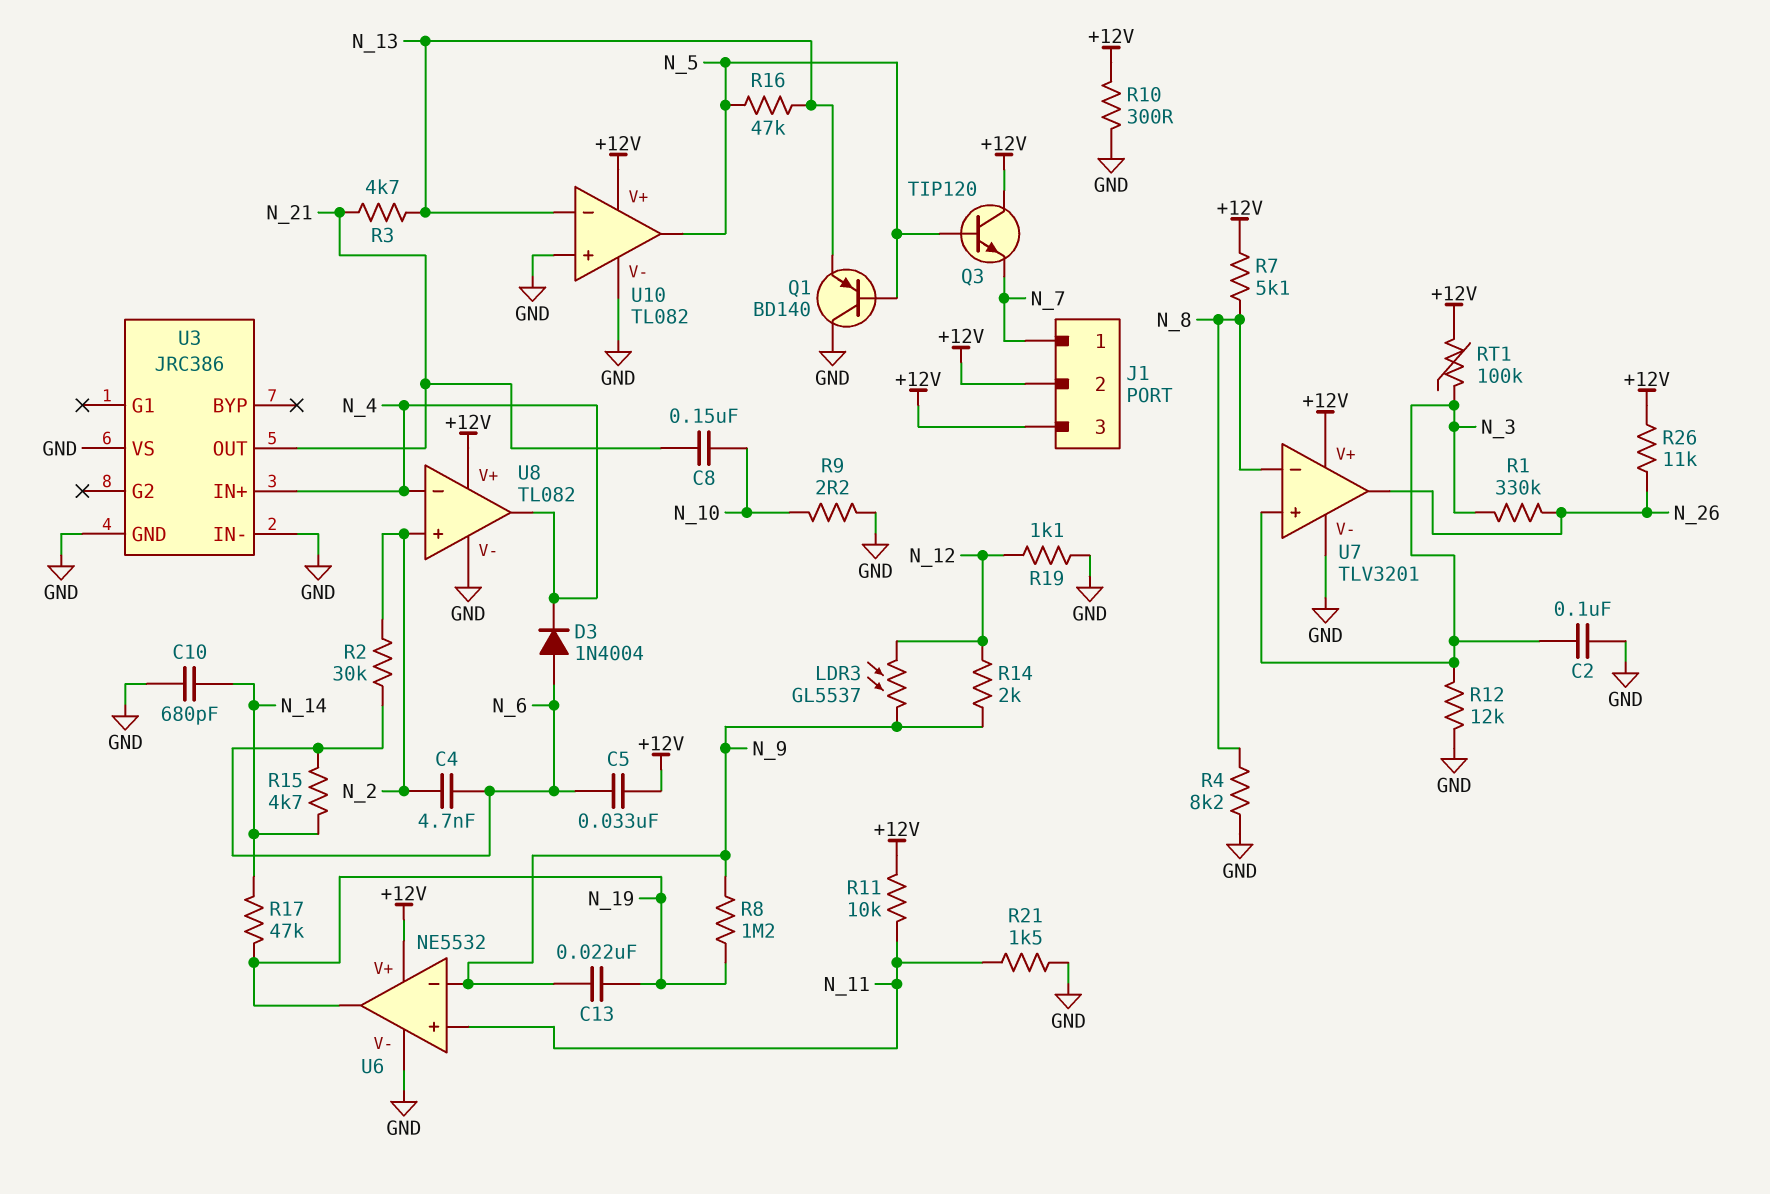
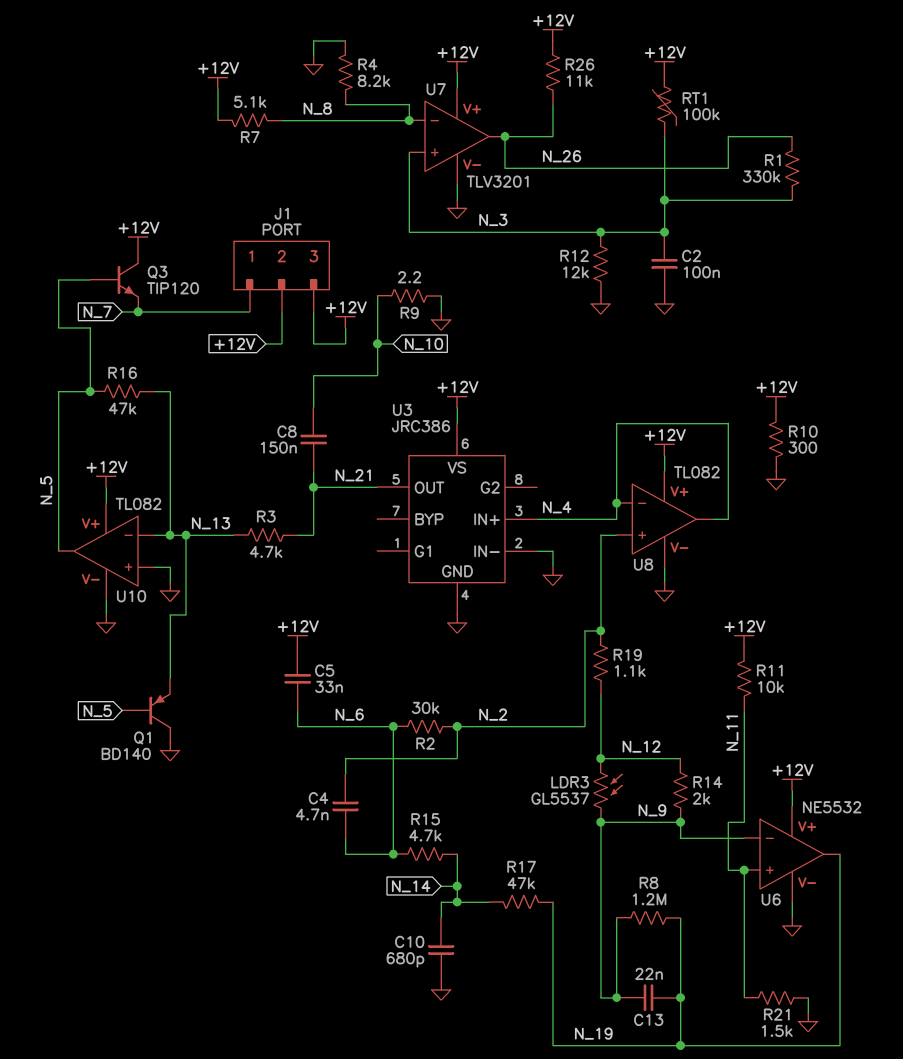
D3: diode 1N4004 (A N_6, K N_4) -> none
R19: 1.1k (GND, N_12) -> 1.1k (N_2, N_12)
U3 pin VS: GND -> +12V

